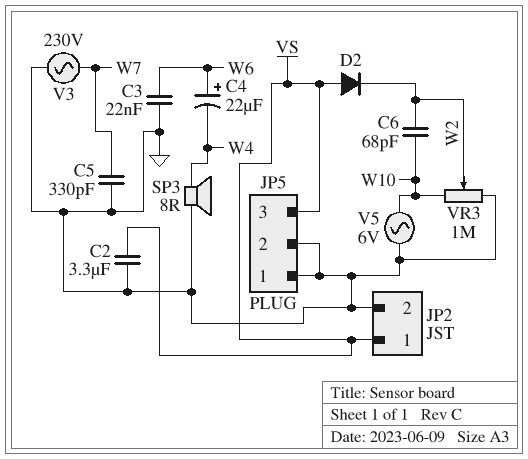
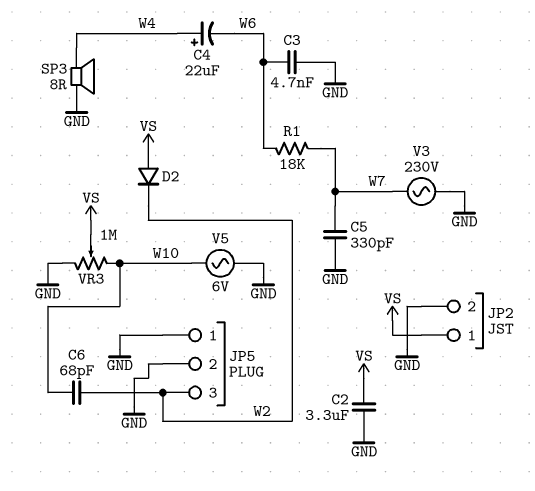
C3: 22nF (GND, W6) -> 4.7nF (GND, W6)
C4: 22uF (plus W6, minus W4) -> 22uF (plus W4, minus W6)
JP5 pin 3: VS -> W2
R1: none -> 18k (W6, W7)
VR3: 1M (GND, W10, wiper W2) -> 1M (GND, W10, wiper VS)

